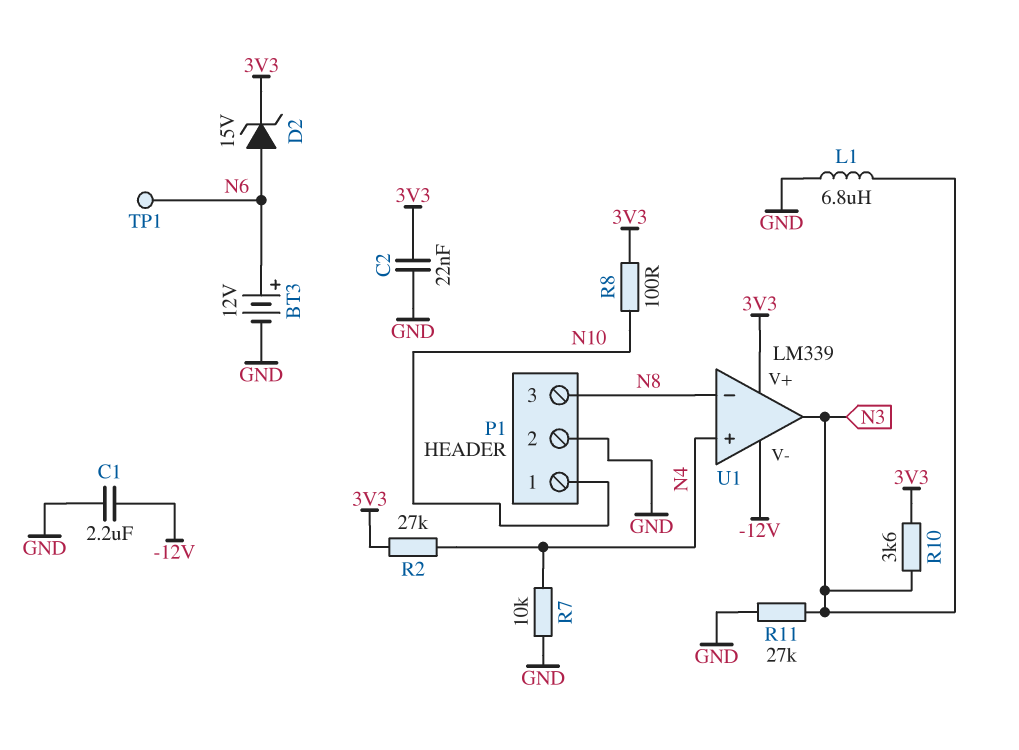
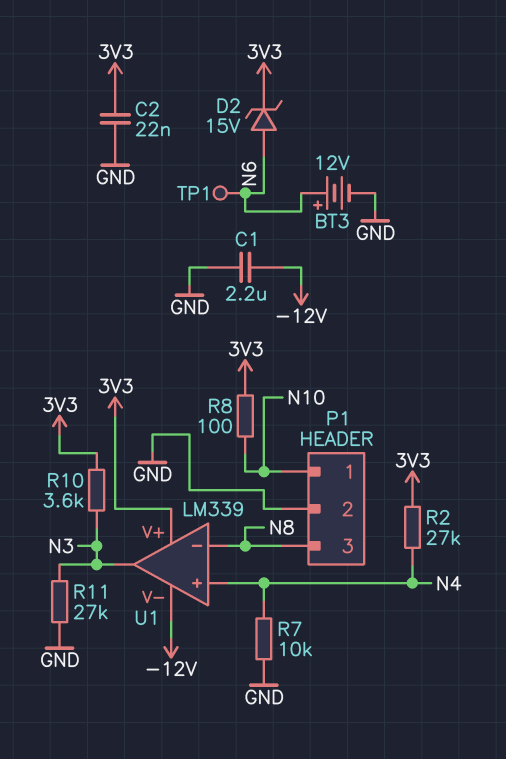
L1: 6.8uH (GND, N3) -> none

